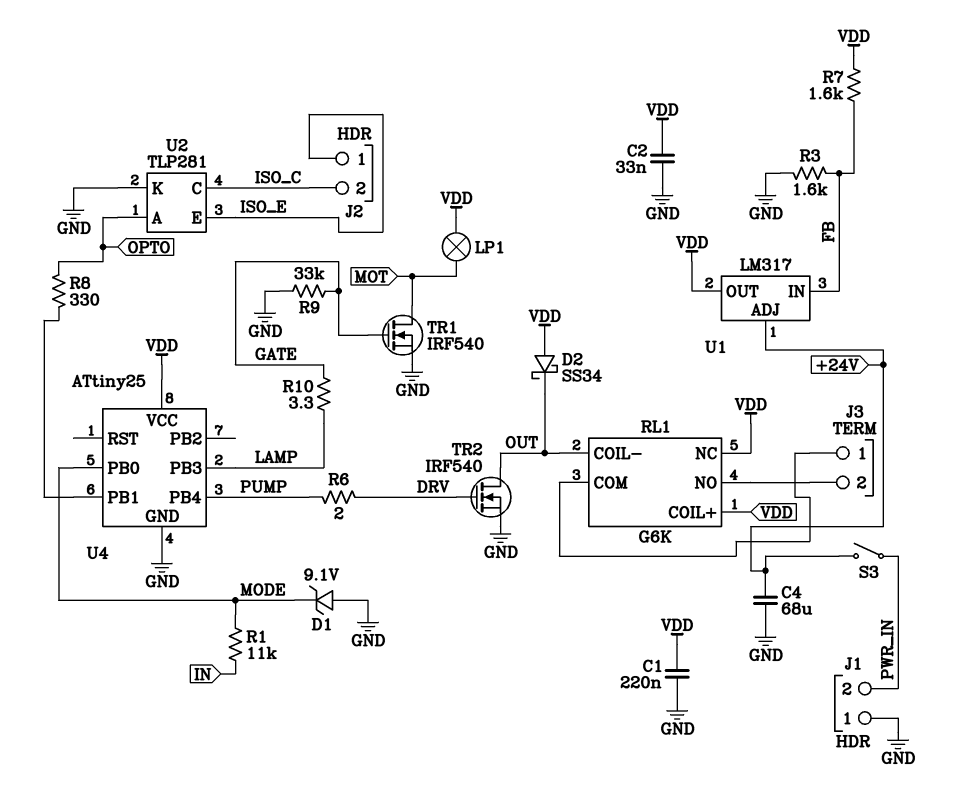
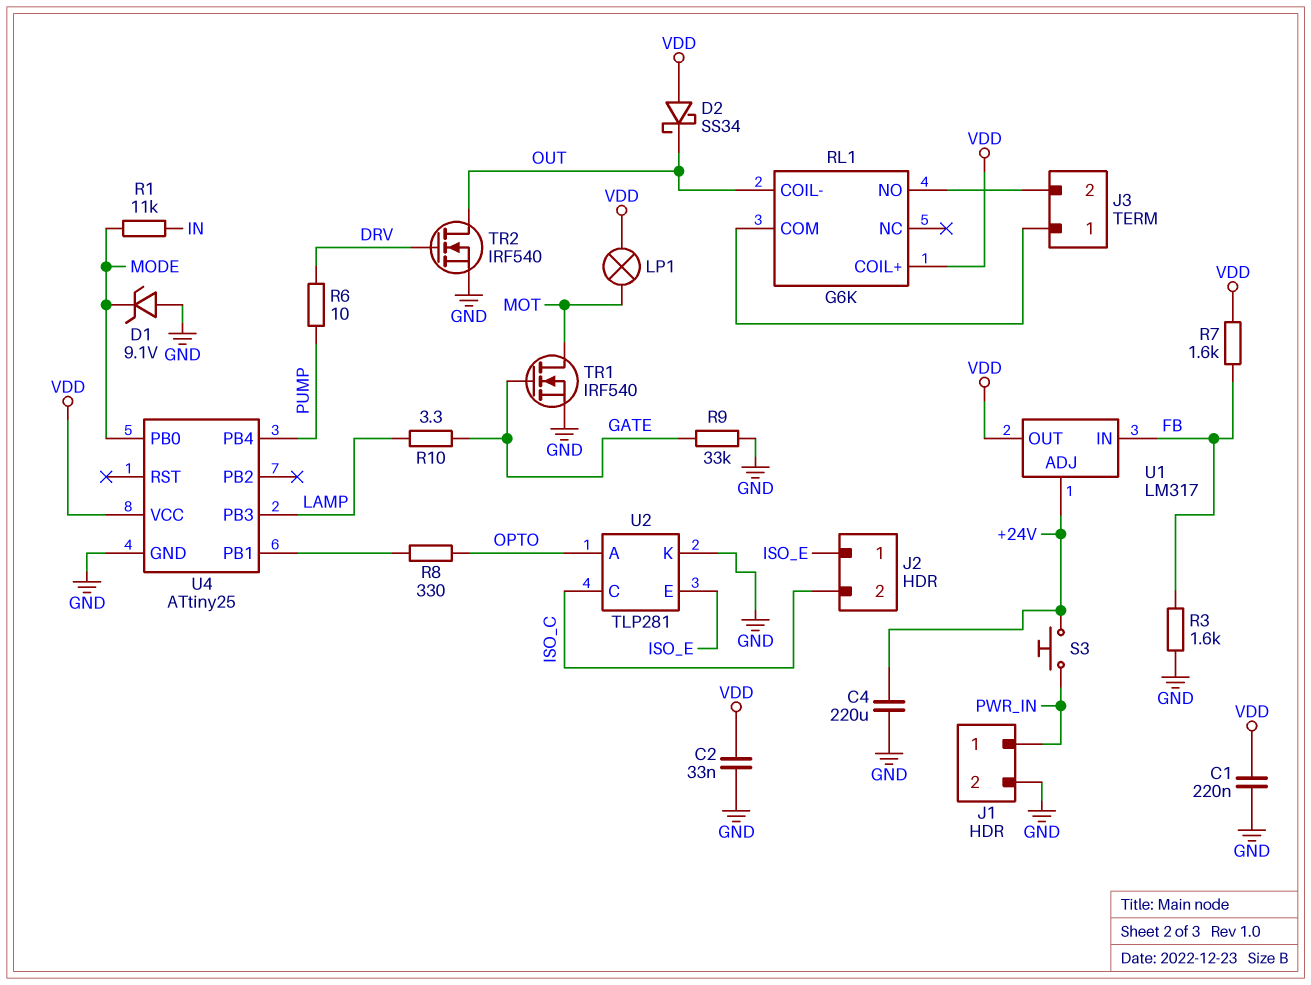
C4: 68uF (+24V, GND) -> 220uF (+24V, GND)
J1 pin 1: GND -> PWR_IN
J1 pin 2: PWR_IN -> GND
R6: 2 (DRV, PUMP) -> 10 (DRV, PUMP)
RL1 pin NC: VDD -> none
S3: switch (+24V, PWR_IN) -> button (+24V, PWR_IN)

